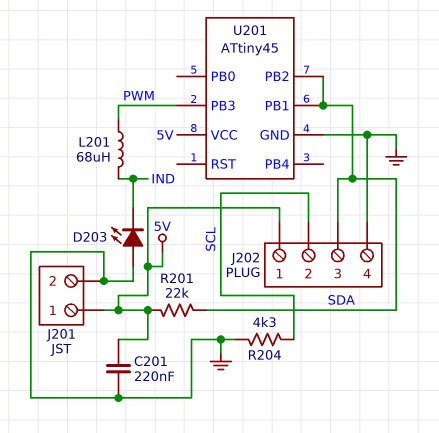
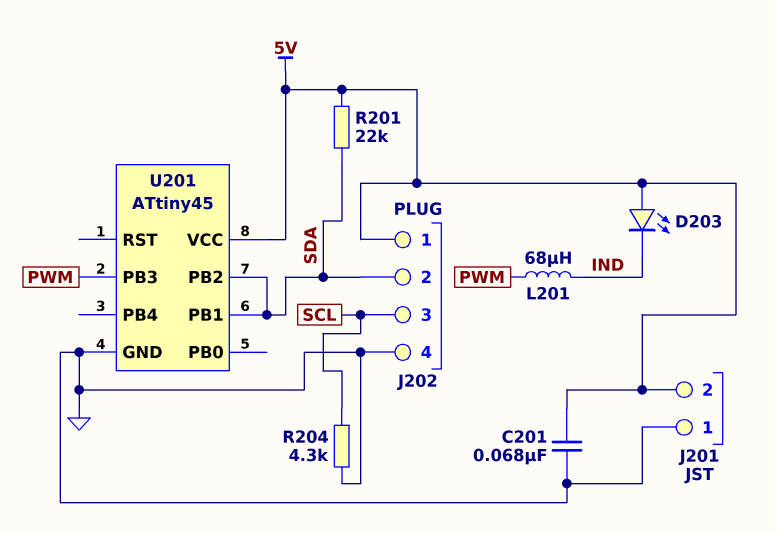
C201: 220nF (5V, GND) -> 68nF (5V, GND)
D203: LED (A GND, K IND) -> LED (A 5V, K IND)
J201 pin 1: 5V -> GND
J201 pin 2: GND -> 5V
J202 pin 2: SCL -> SDA
J202 pin 3: SDA -> SCL

